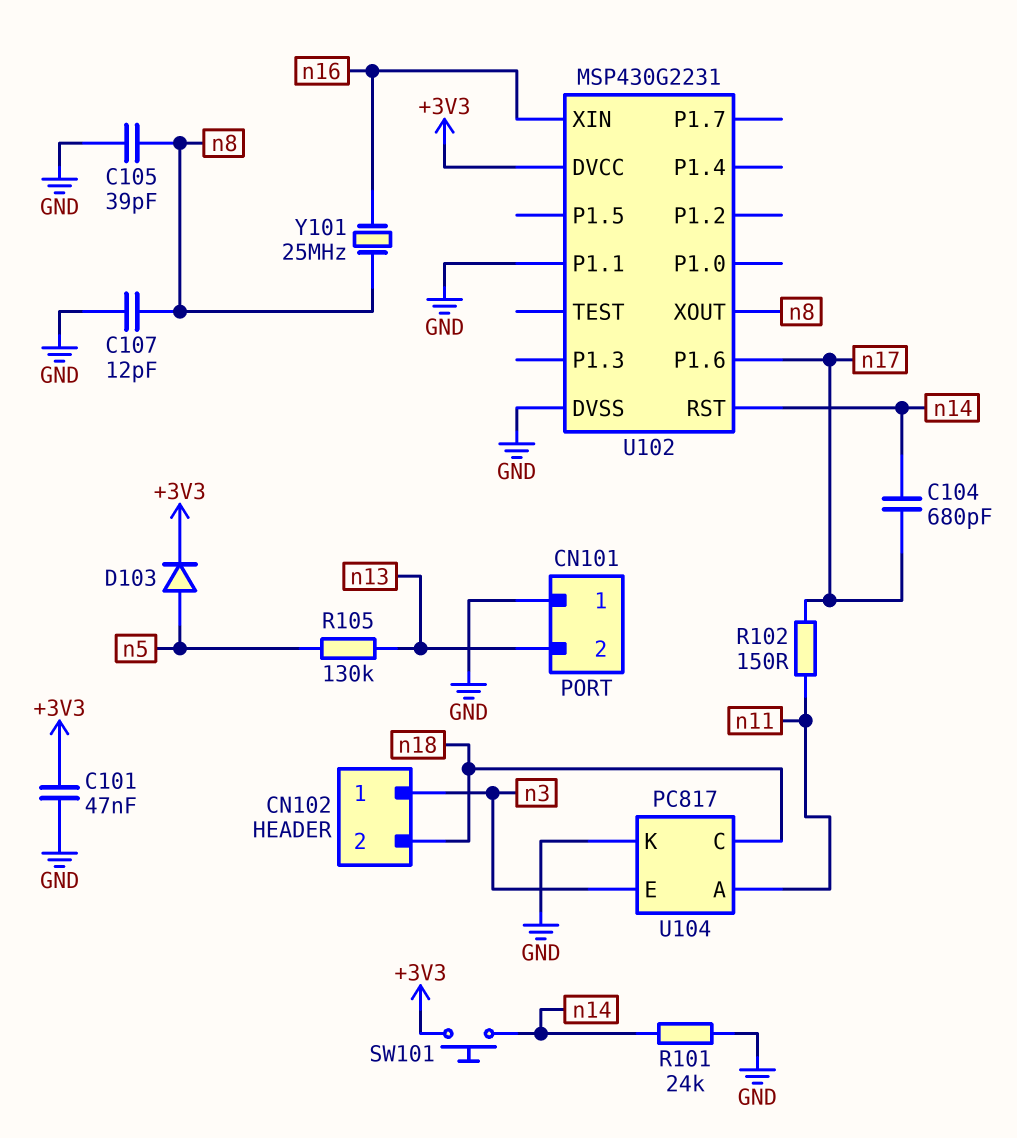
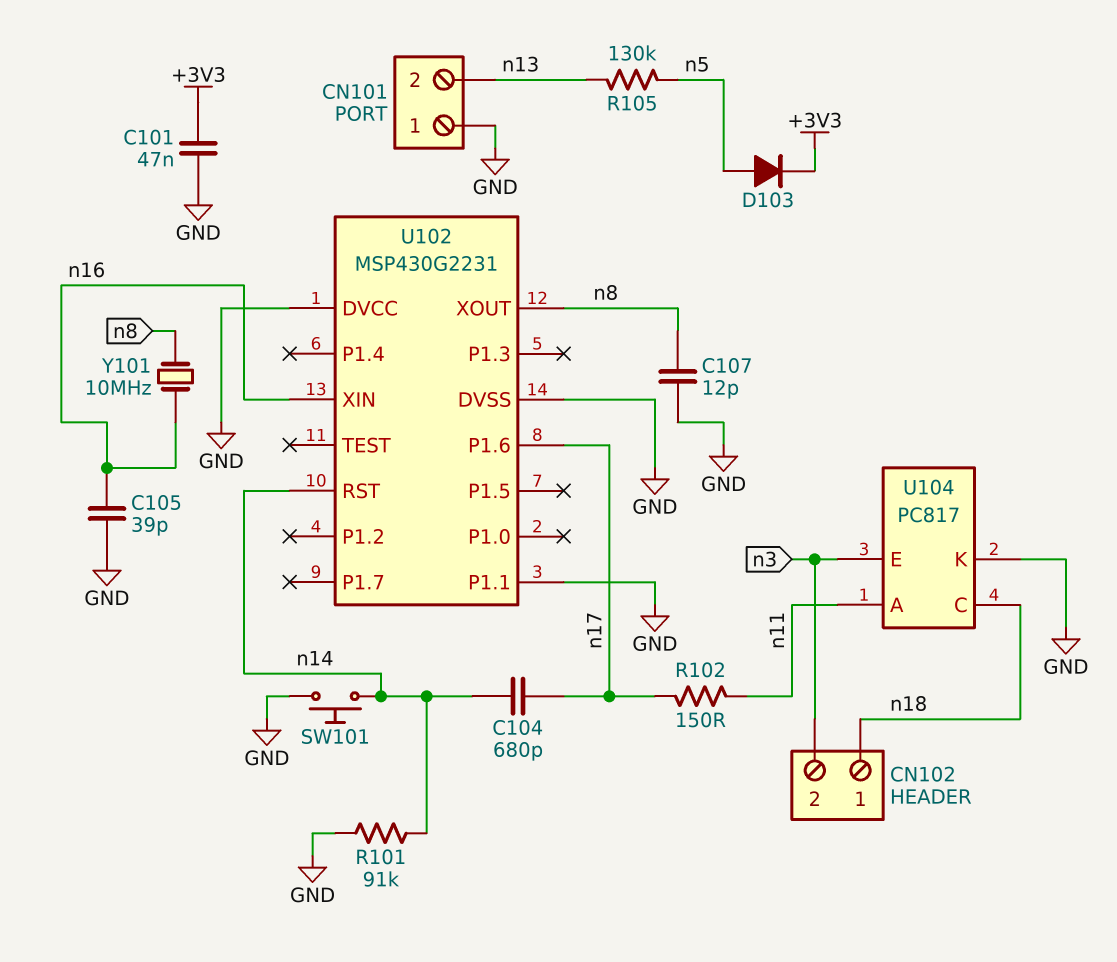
C105: 39pF (GND, n8) -> 39pF (GND, n16)
CN102 pin 1: n3 -> n18
CN102 pin 2: n18 -> n3
R101: 24k (GND, n14) -> 91k (GND, n14)
SW101: button (+3V3, n14) -> button (GND, n14)
U102 pin DVCC: +3V3 -> GND
Y101: 25MHz (n8, n16) -> 10MHz (n8, n16)

